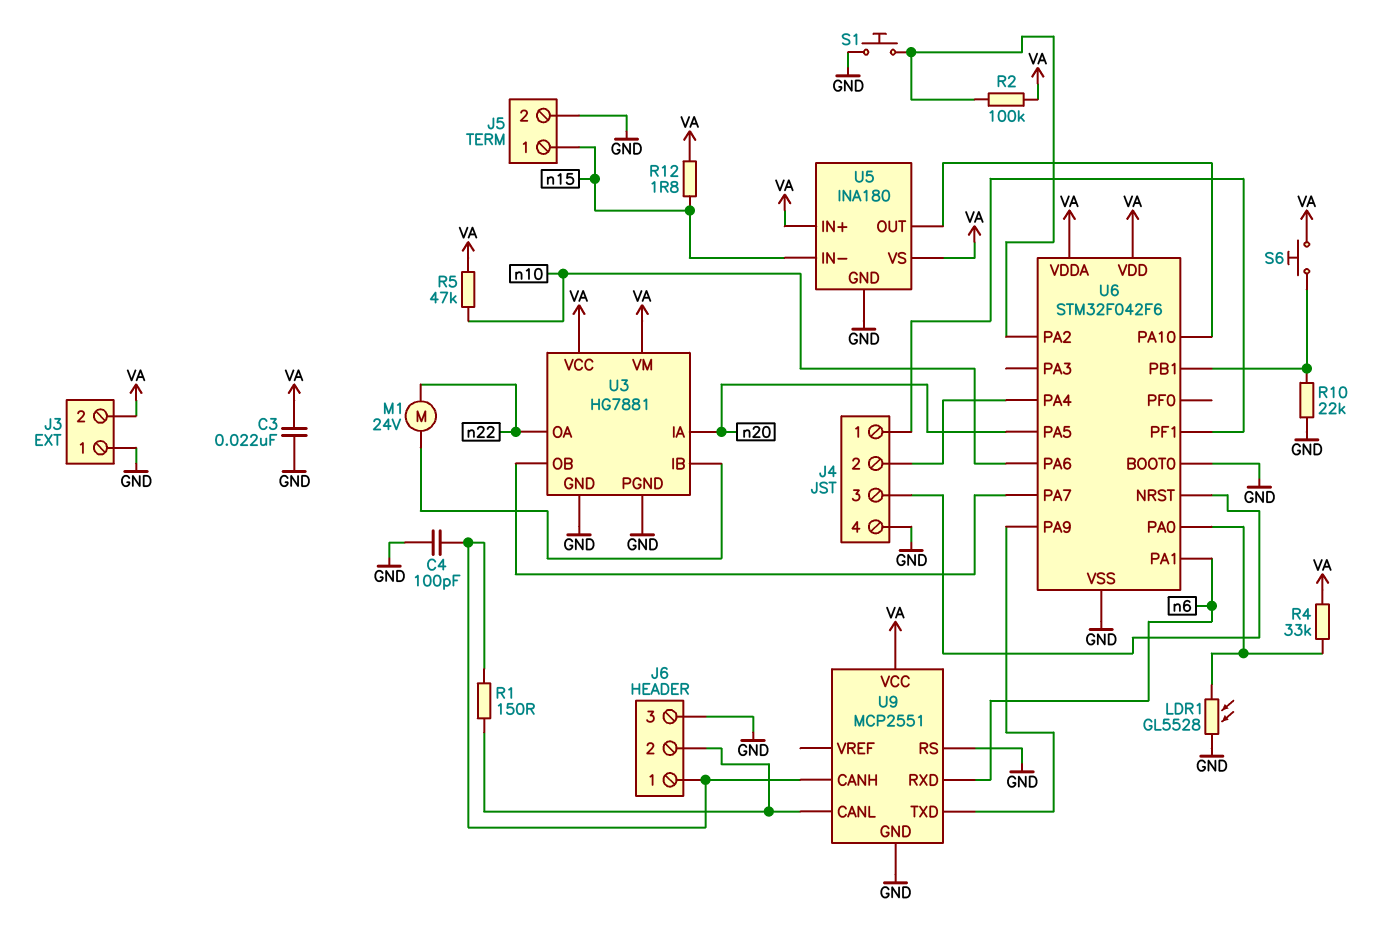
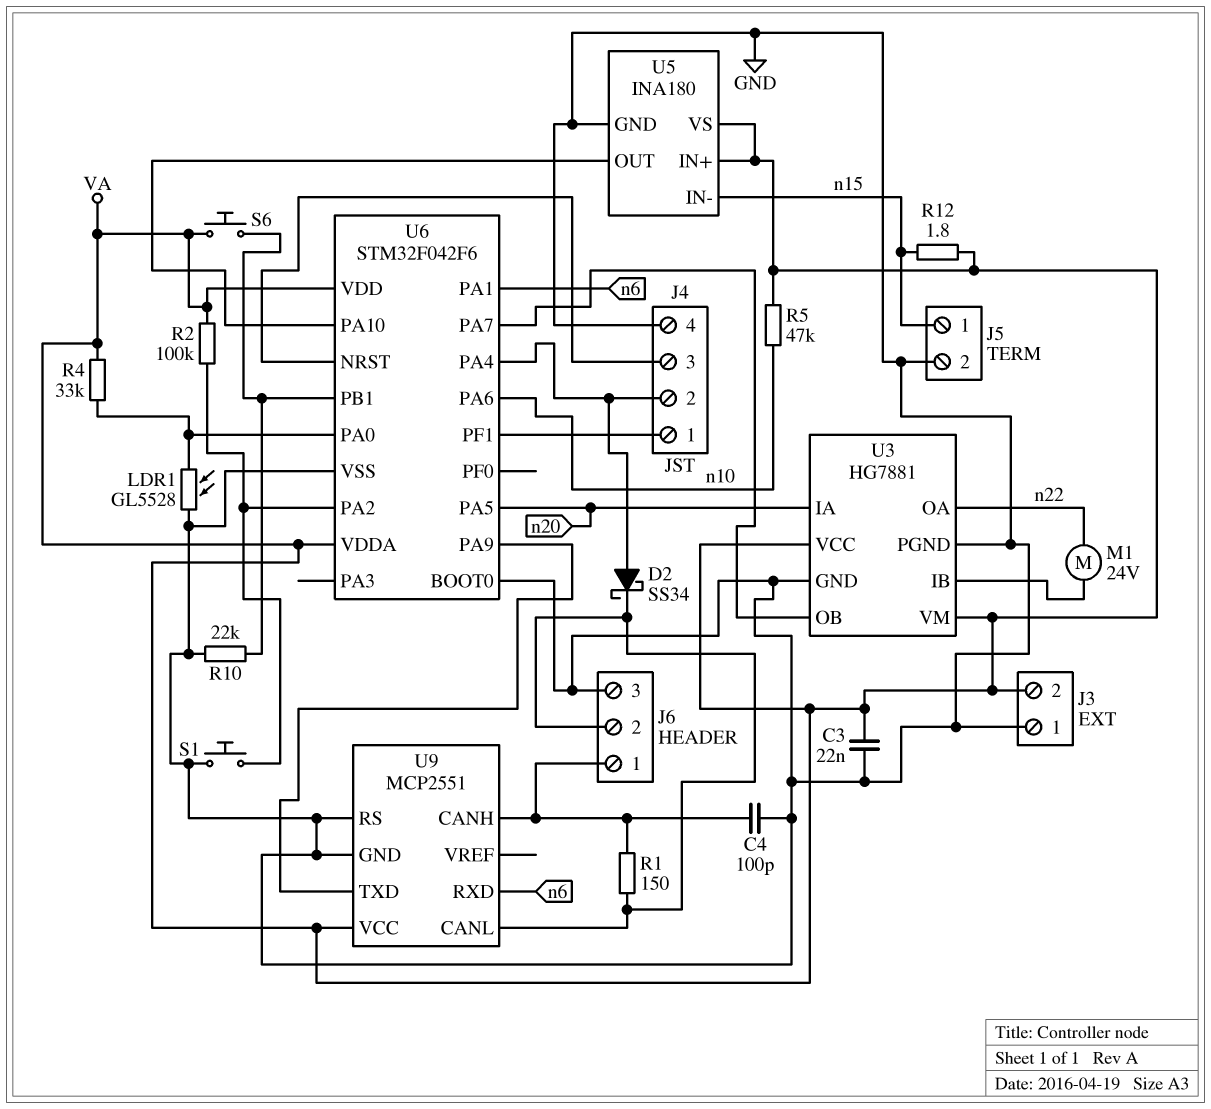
D2: none -> schottky SS34 (A J4/2, K J6/2)

